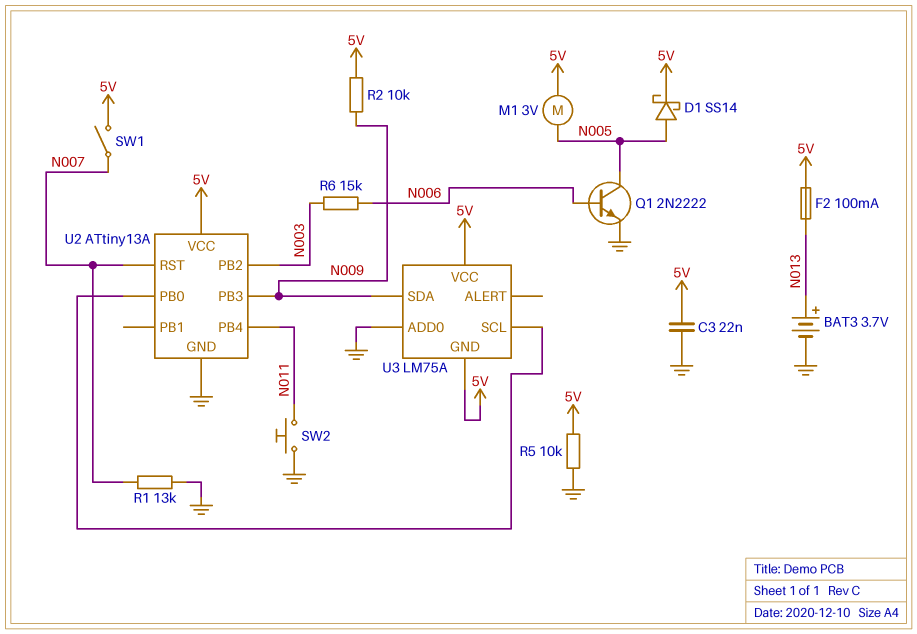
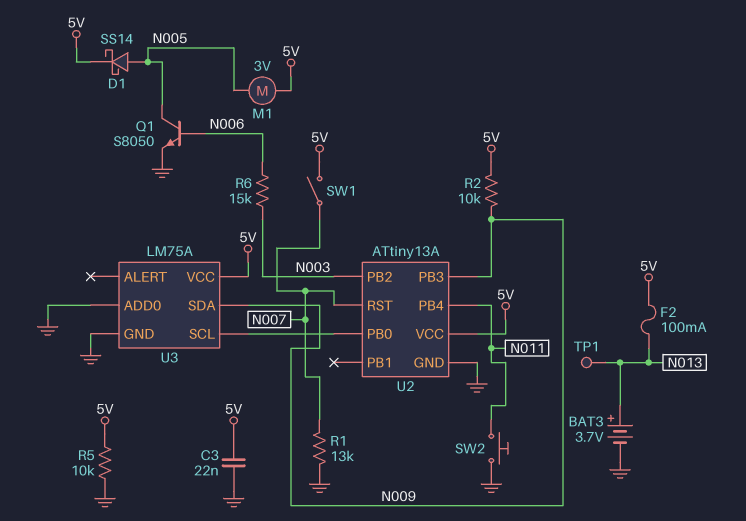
Q1: NPN 2N2222 (B N006, C N005, E GND) -> NPN S8050 (B N006, C N005, E GND)
TP1: none -> test point (N013)
U3 pin GND: 5V -> GND

